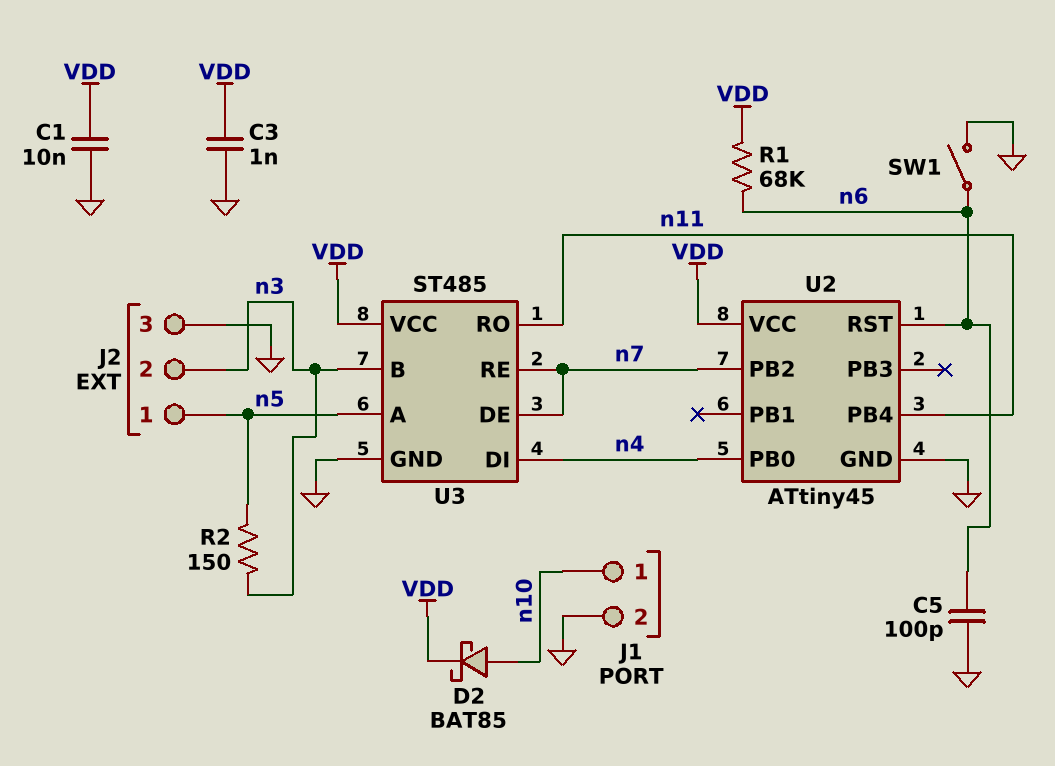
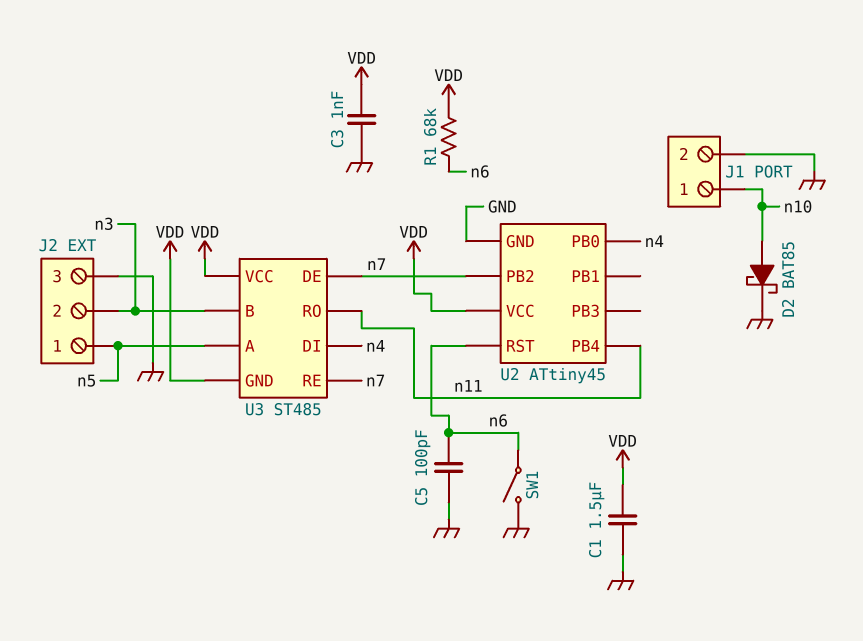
C1: 10nF (GND, VDD) -> 1.5uF (GND, VDD)
D2: schottky BAT85 (A n10, K VDD) -> schottky BAT85 (A n10, K GND)
R2: 150 (n3, n5) -> none
U3 pin GND: GND -> VDD

